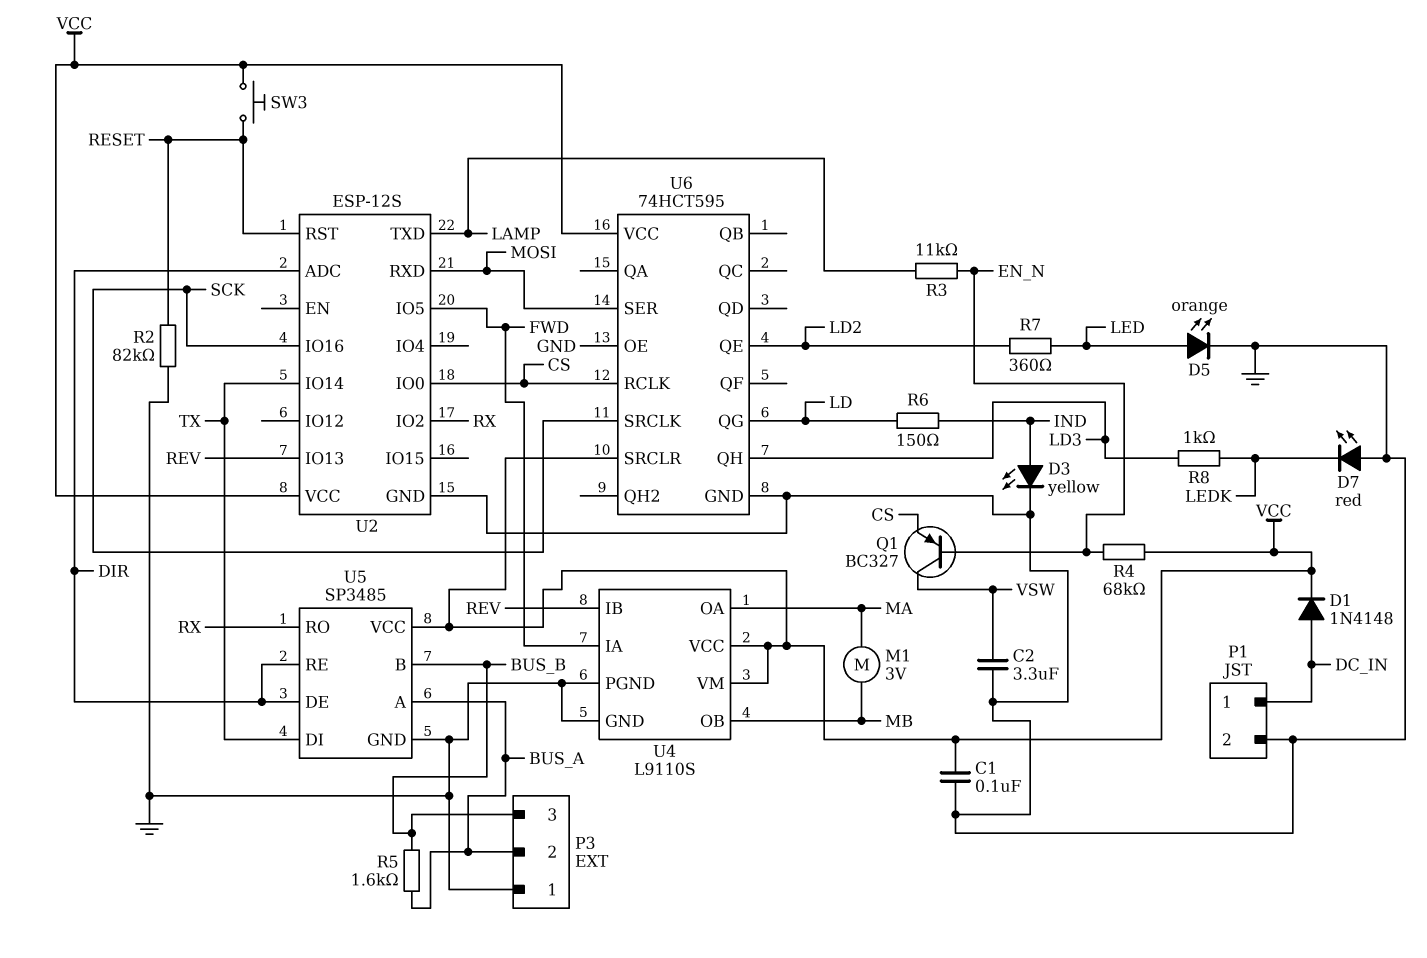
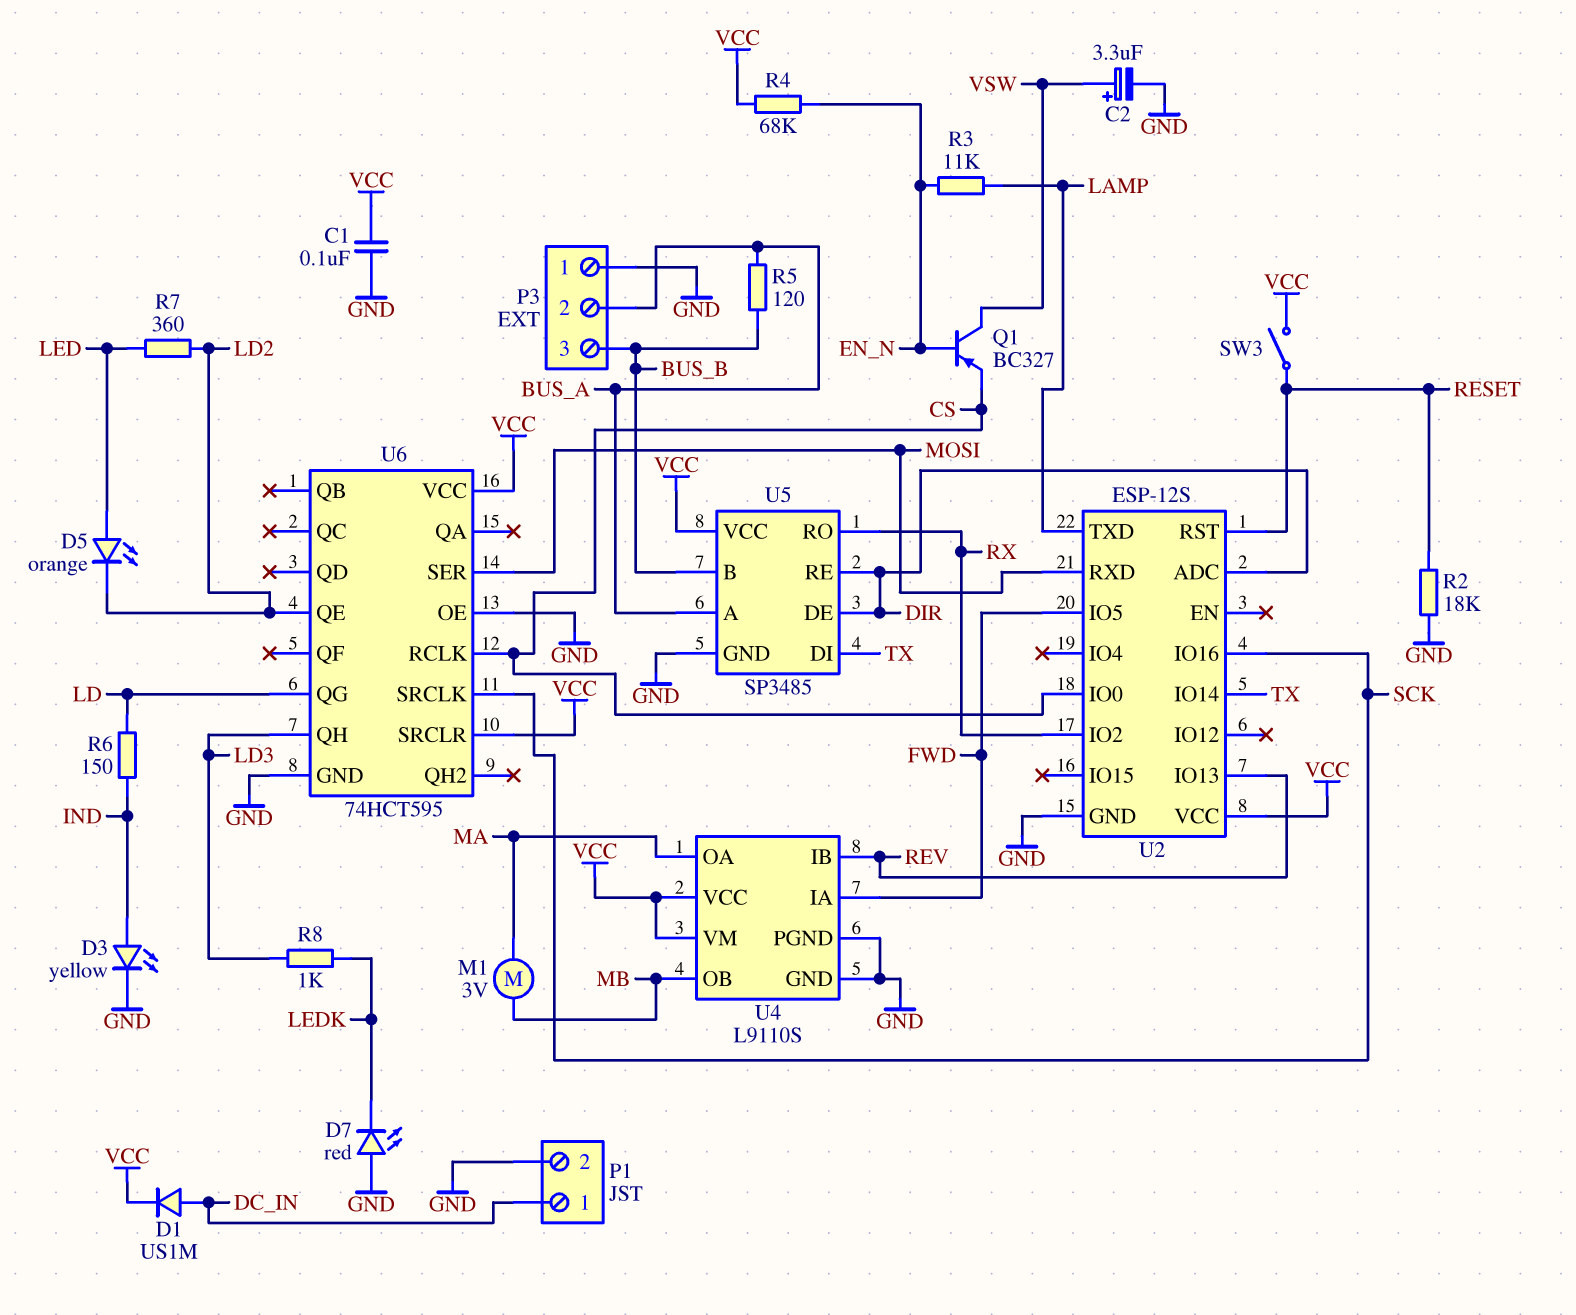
C2: 3.3uF (GND, VSW) -> 3.3uF (plus VSW, minus GND)
D1: diode 1N4148 (A DC_IN, K VCC) -> diode US1M (A DC_IN, K VCC)
D5: LED orange (A LED, K GND) -> LED orange (A LED, K LD2)
R2: 82k (GND, RESET) -> 18k (GND, RESET)
R5: 1.6k (BUS_A, BUS_B) -> 120 (BUS_A, BUS_B)
SW3: button (RESET, VCC) -> switch (RESET, VCC)

